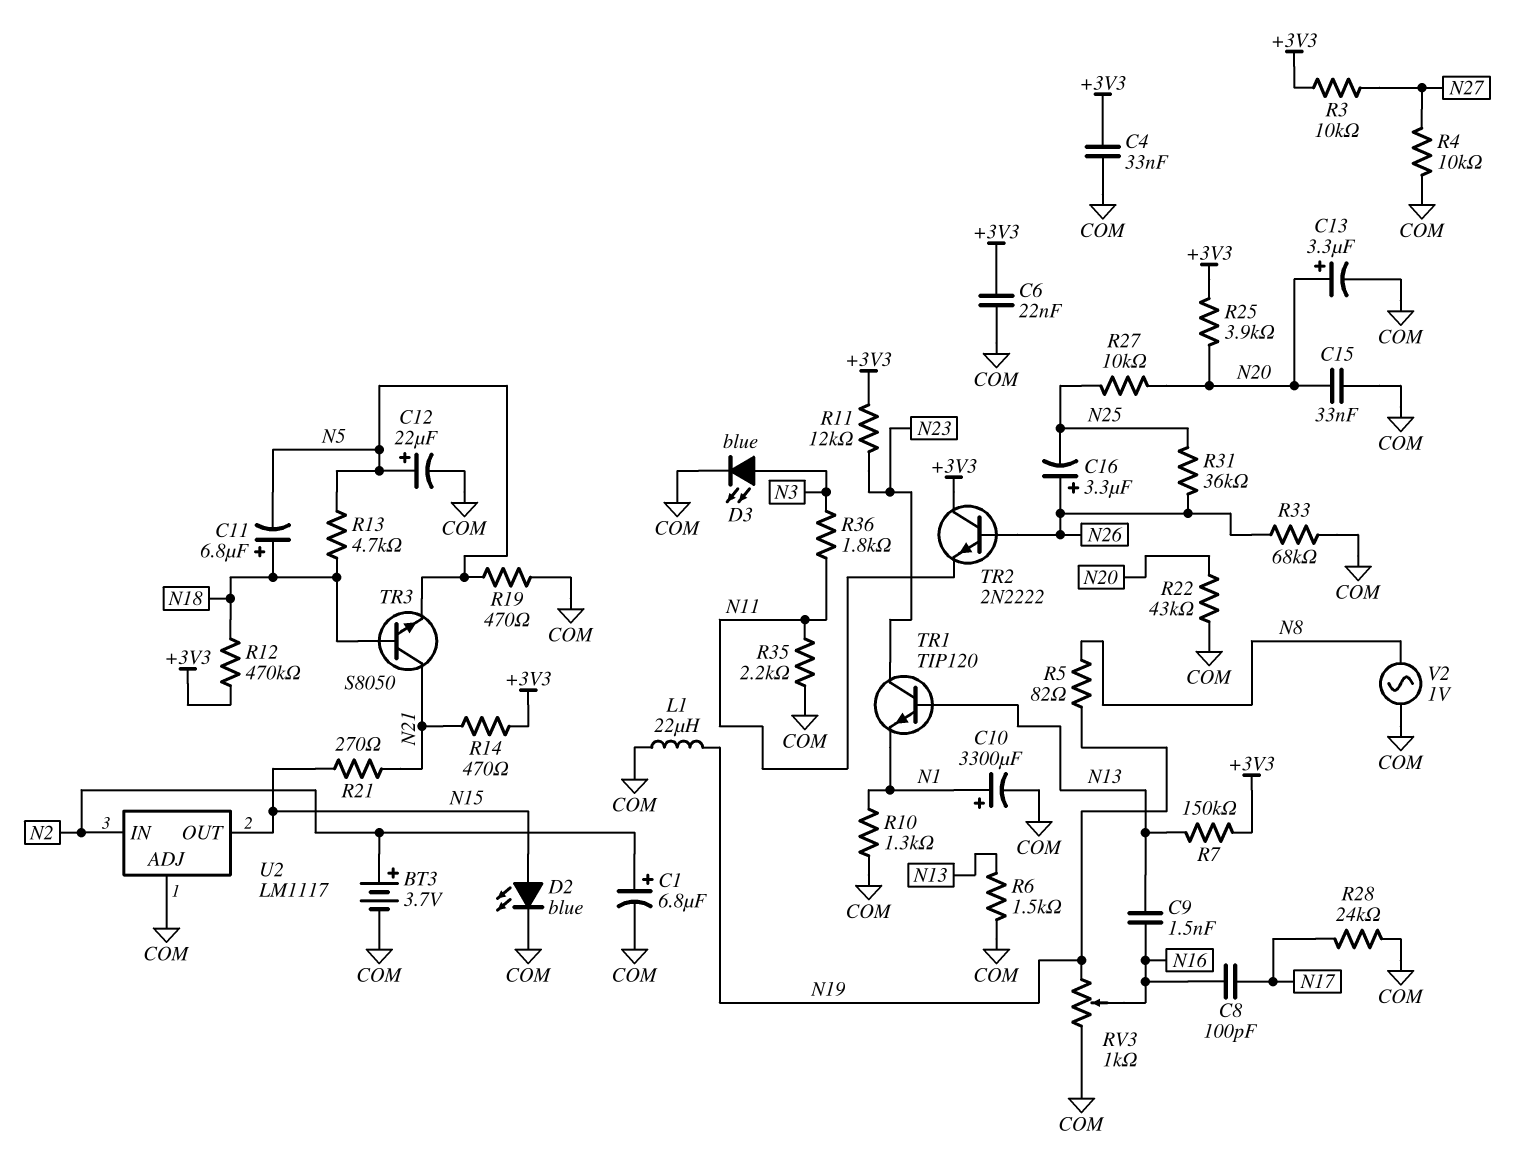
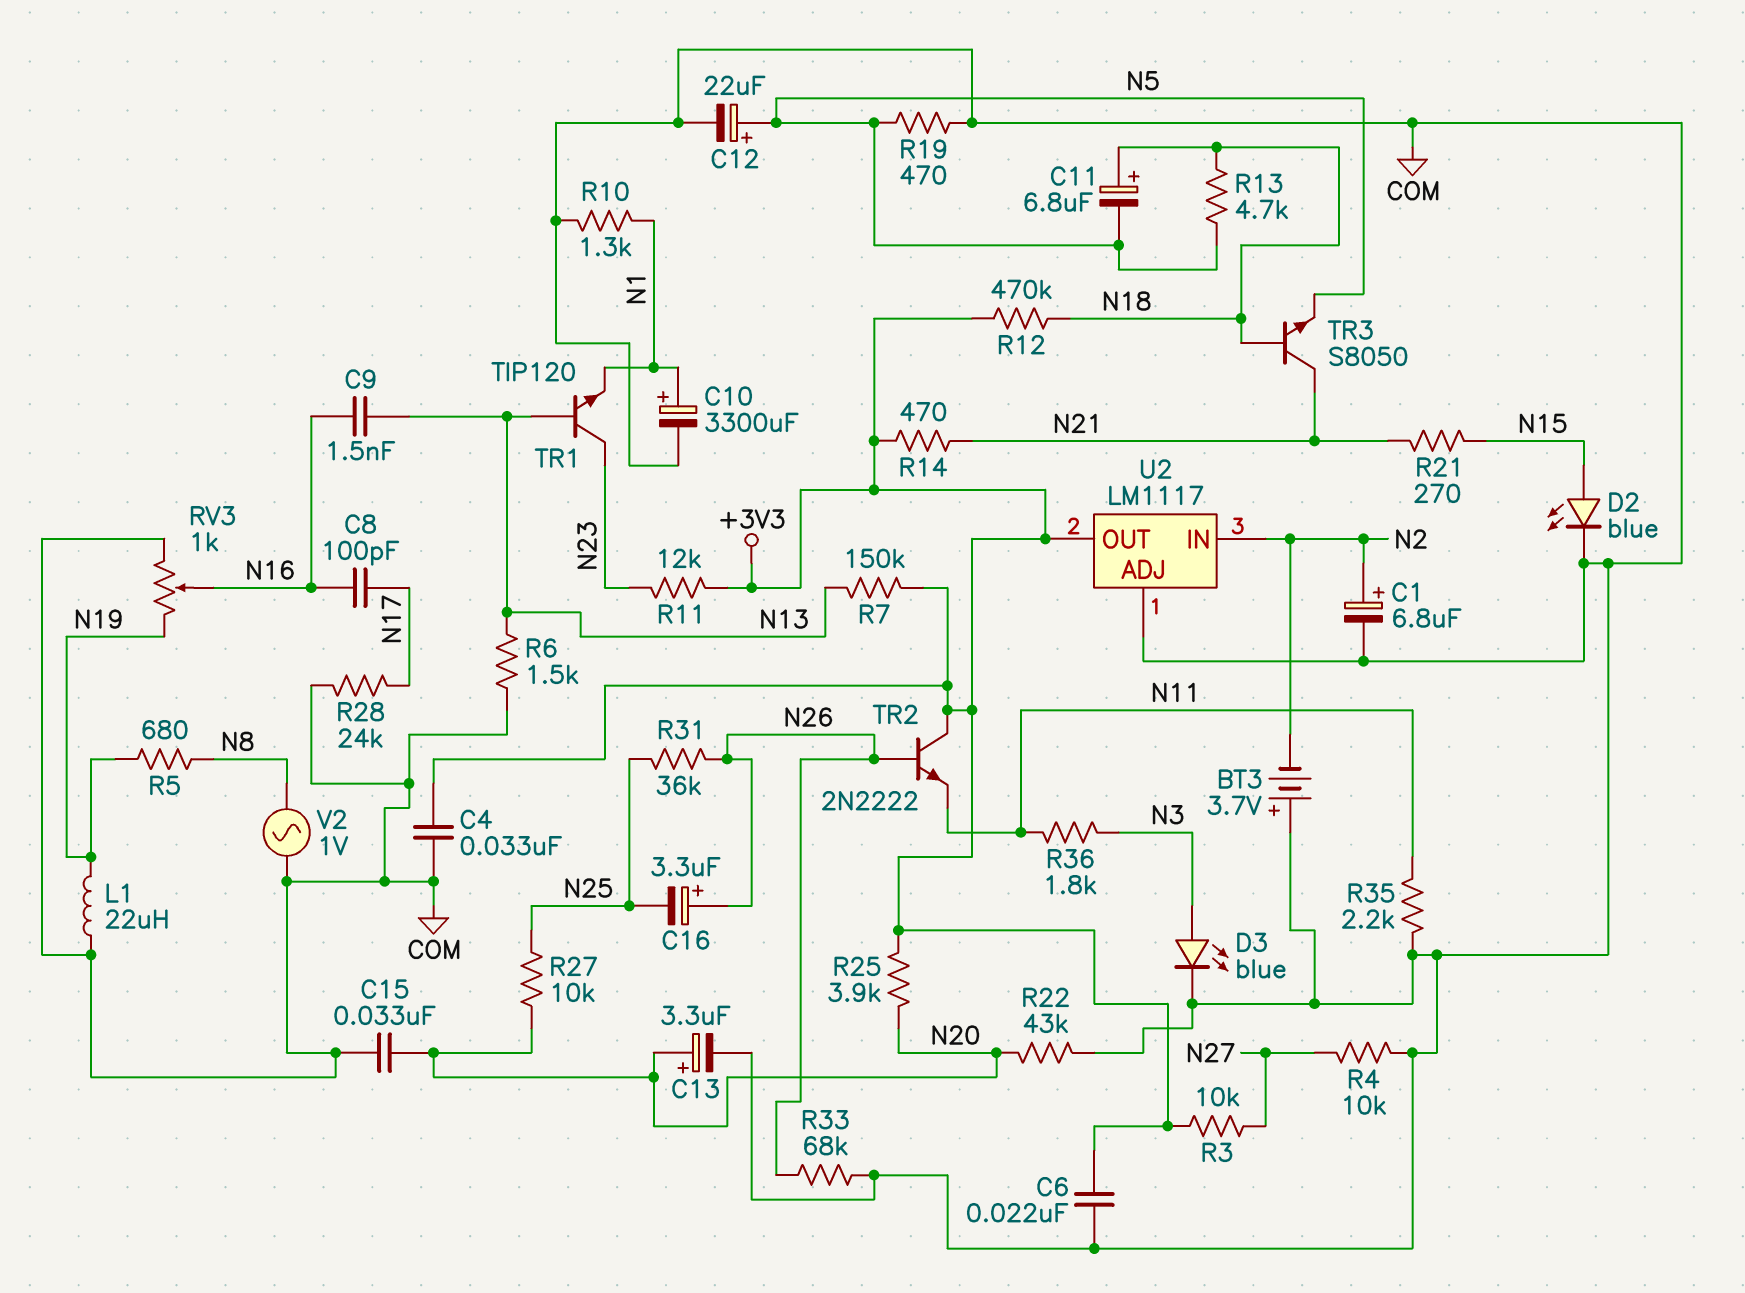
BT3: 3.7V (plus N2, minus COM) -> 3.7V (plus COM, minus N2)
R5: 82 (N8, N19) -> 680 (N8, N19)
U2 pin OUT: N15 -> +3V3

